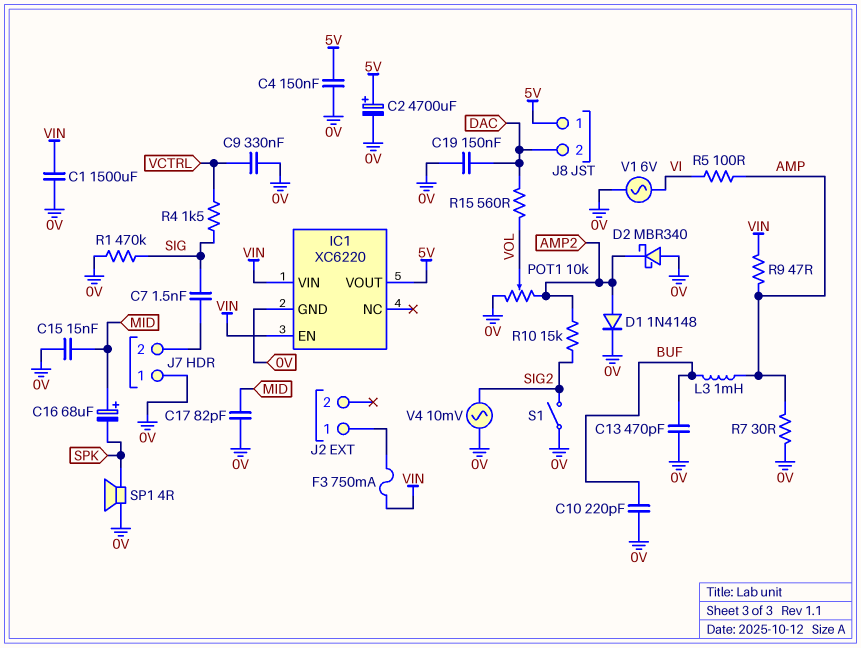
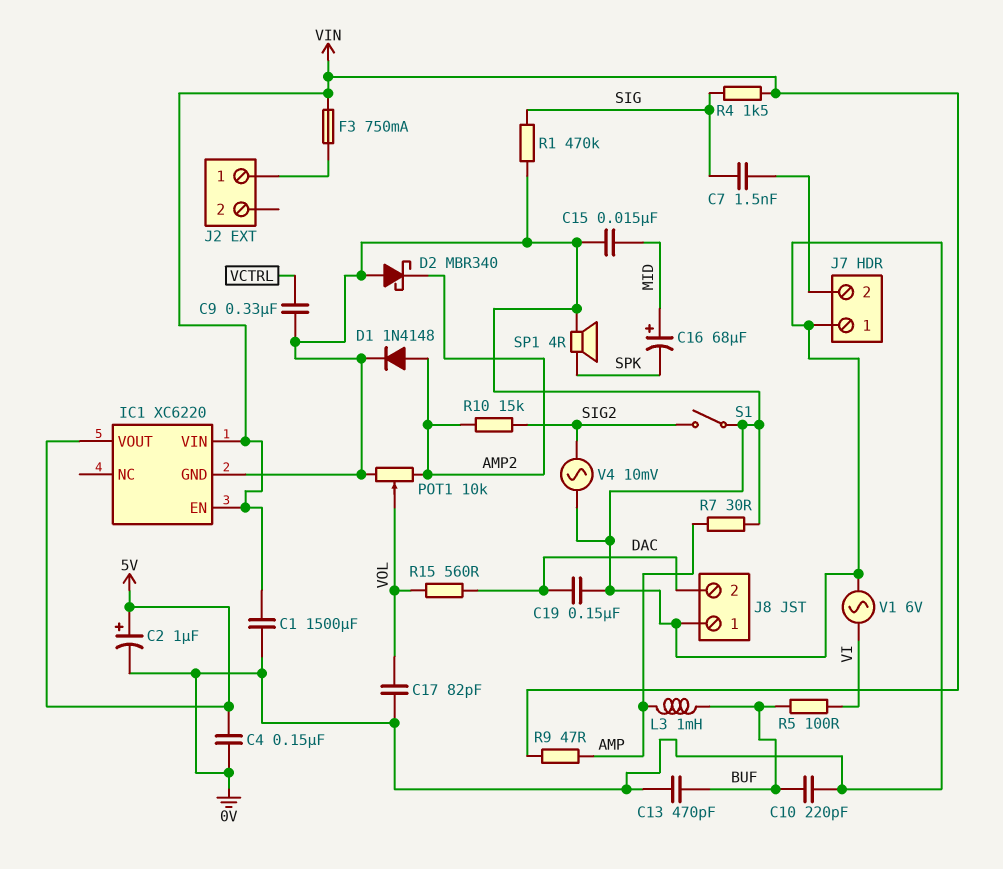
C2: 4700uF (plus 5V, minus 0V) -> 1uF (plus 5V, minus 0V)
C17: 82pF (0V, MID) -> 82pF (0V, VOL)
J8 pin 1: 5V -> 0V
R4: 1.5k (SIG, VCTRL) -> 1.5k (SIG, VIN)
R5: 100 (AMP, VI) -> 100 (BUF, VI)

